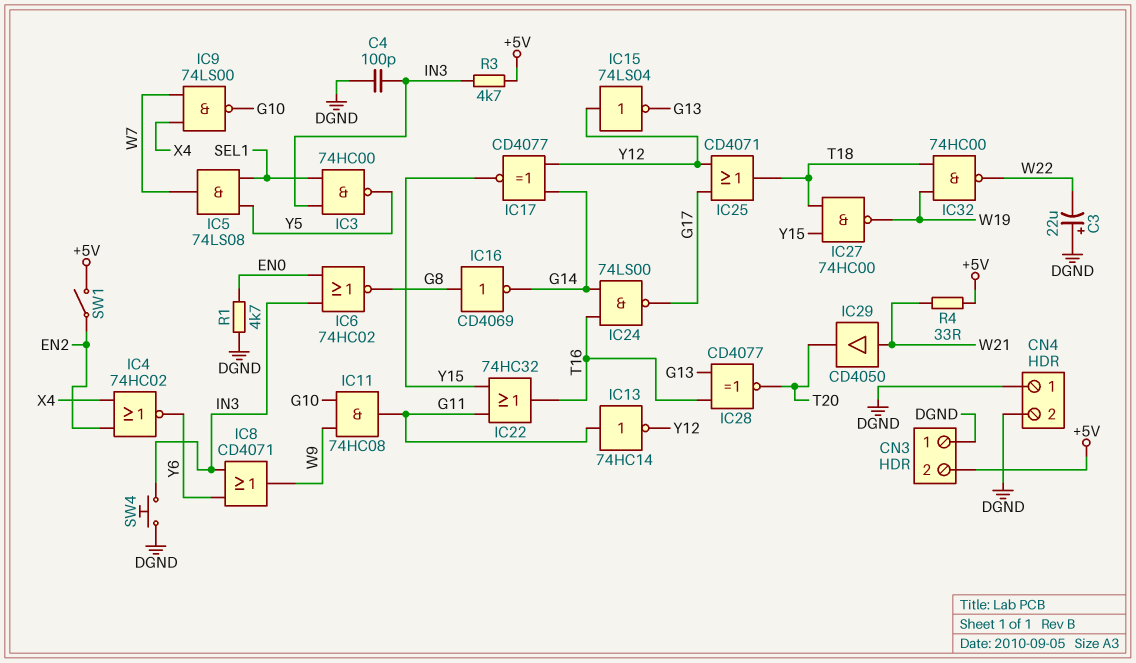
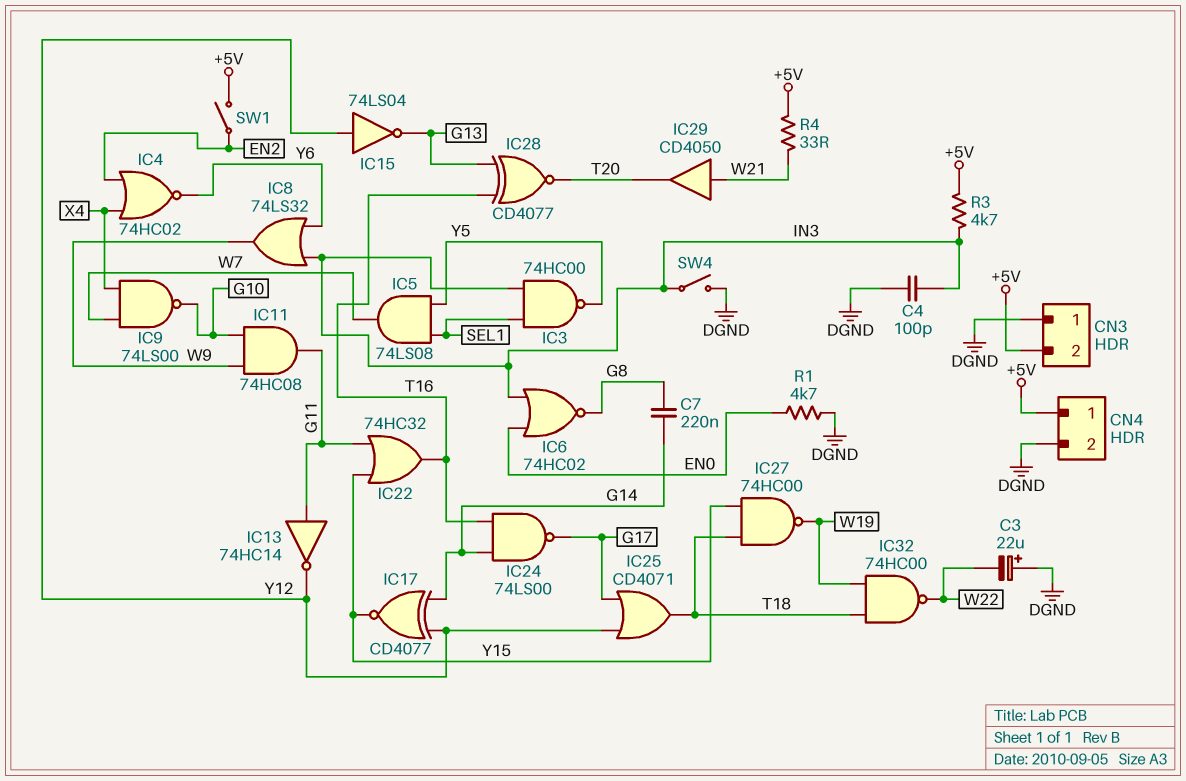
C7: none -> 220nF (G8, G14)
CN4 pin 1: DGND -> +5V
IC8: OR CD4071 (in IN3, in Y6, out W9) -> OR 74LS32 (in IN3, in Y6, out W9)
IC16: NOT CD4069 (in G8, out G14) -> none
SW4: button (DGND, IN3) -> switch (DGND, IN3)

